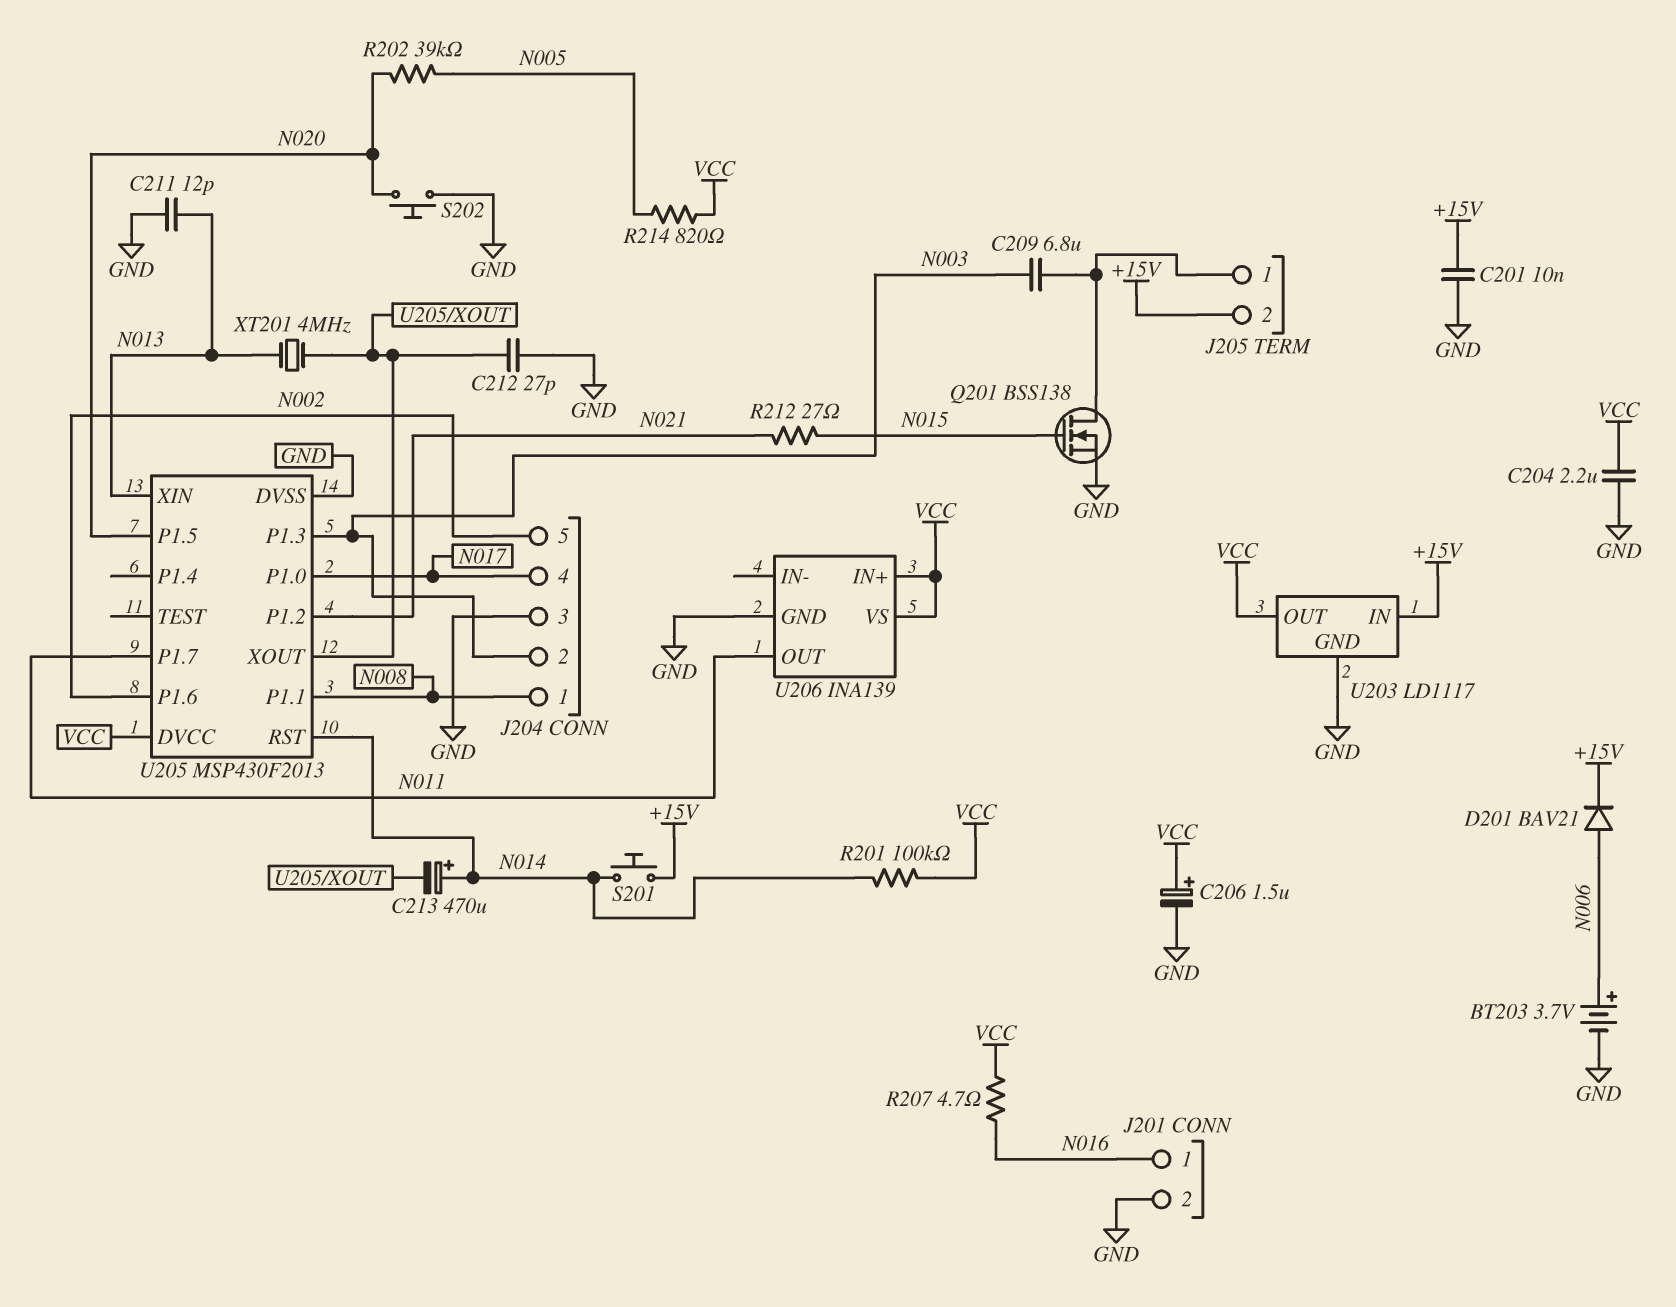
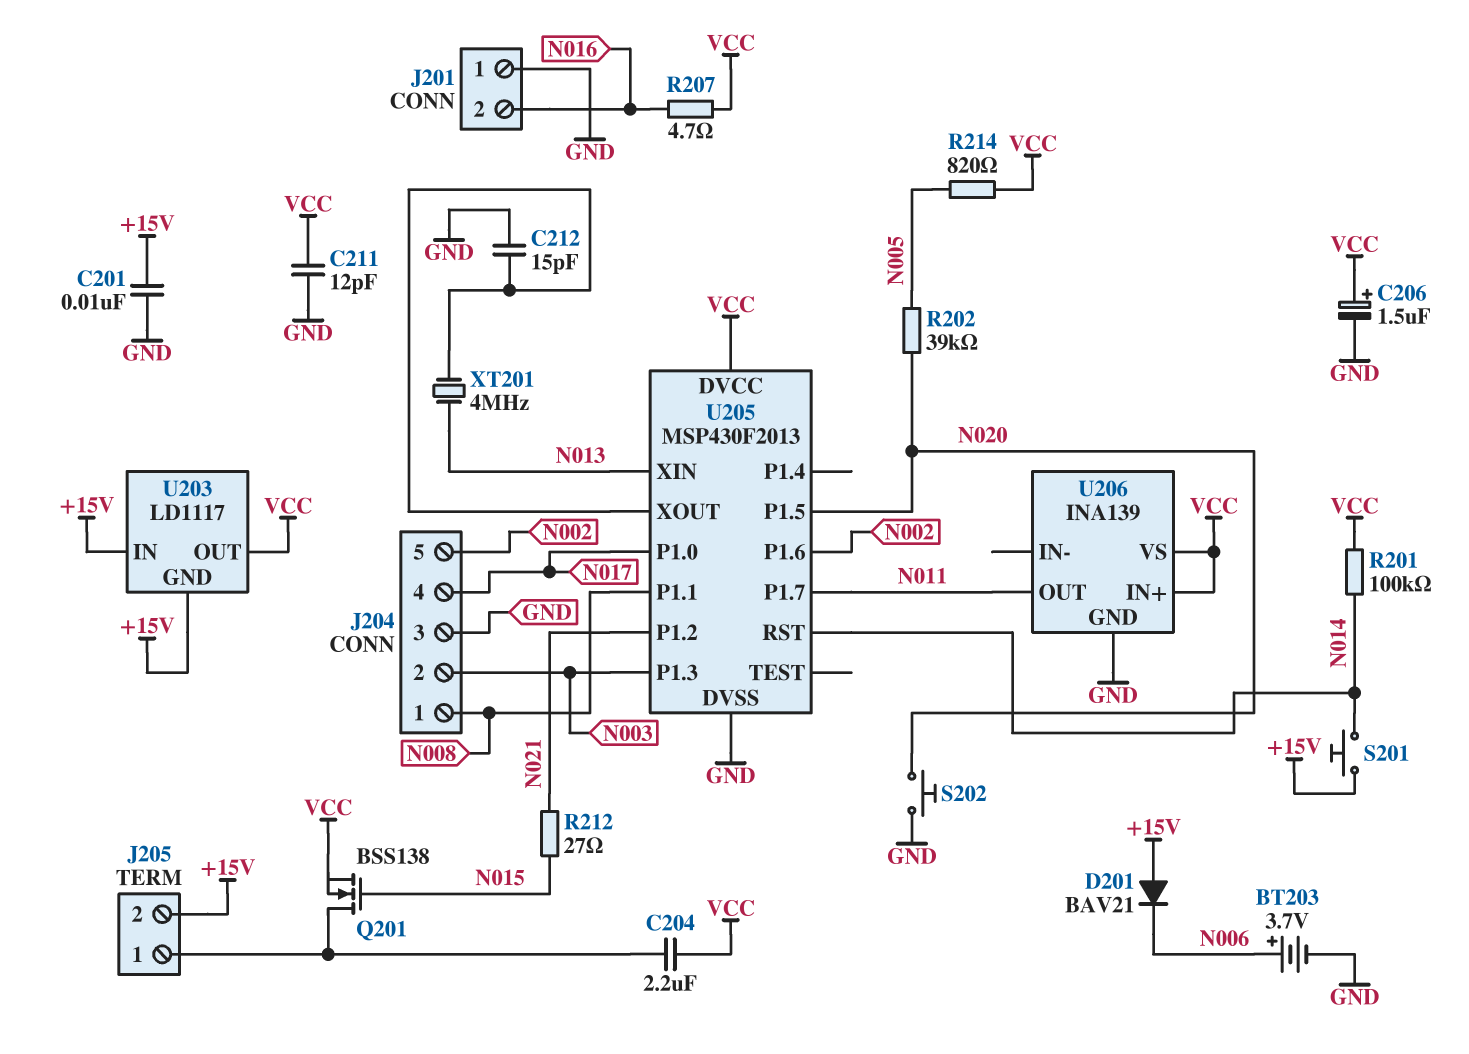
C204: 2.2uF (GND, VCC) -> 2.2uF (J205/1, VCC)
C209: 6.8uF (J205/1, N003) -> none
C211: 12pF (GND, N013) -> 12pF (GND, VCC)
C212: 27pF (GND, U205/XOUT) -> 15pF (GND, U205/XOUT)
C213: 470uF (plus N014, minus U205/XOUT) -> none
D201: diode BAV21 (A N006, K +15V) -> diode BAV21 (A +15V, K N006)
J201 pin 1: N016 -> GND
J201 pin 2: GND -> N016
Q201: NMOS BSS138 (G N015, D J205/1, S GND) -> NMOS BSS138 (G N015, D J205/1, S VCC)
U203 pin GND: GND -> +15V

